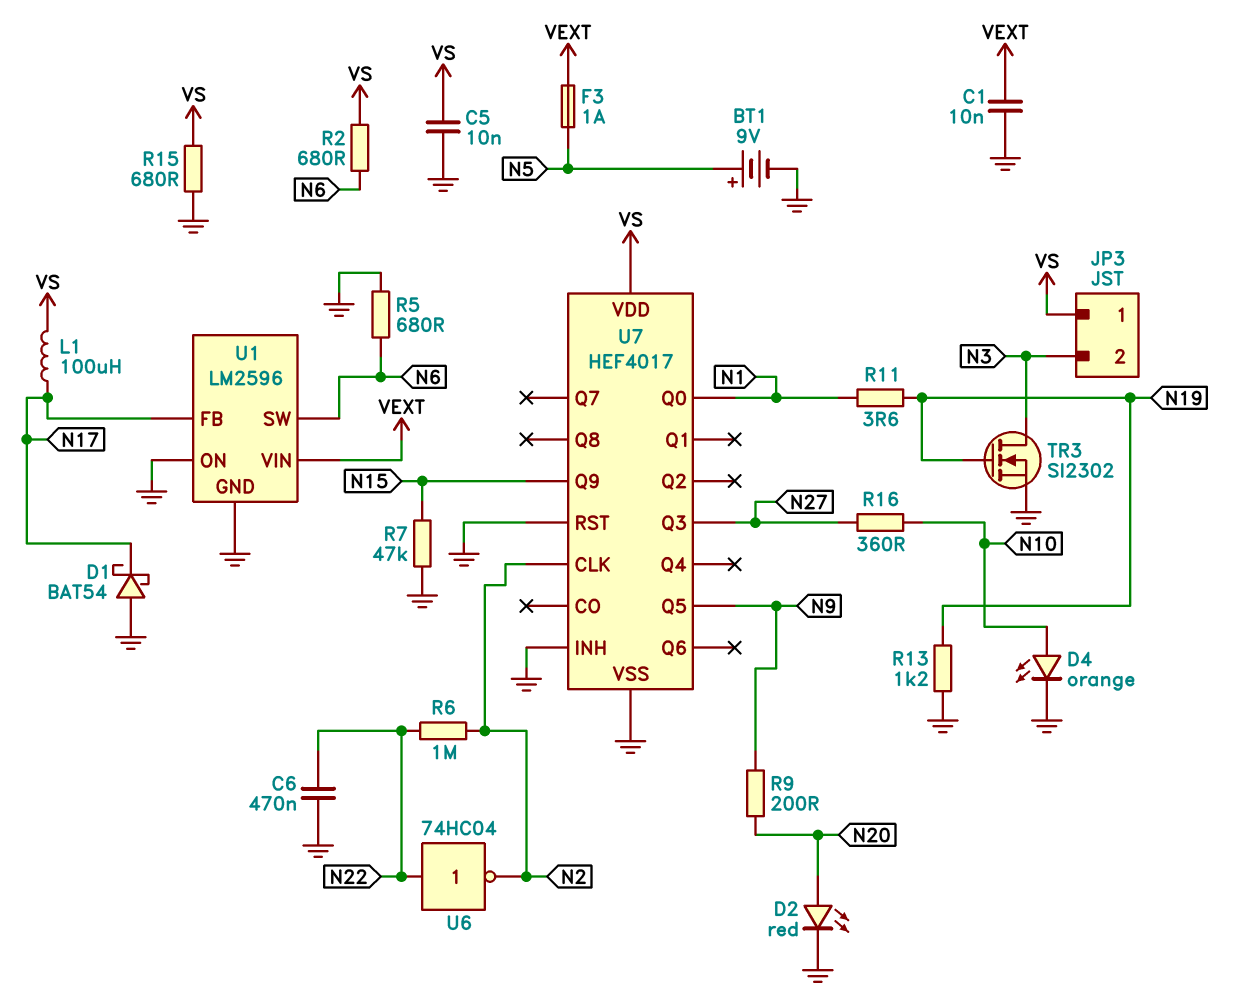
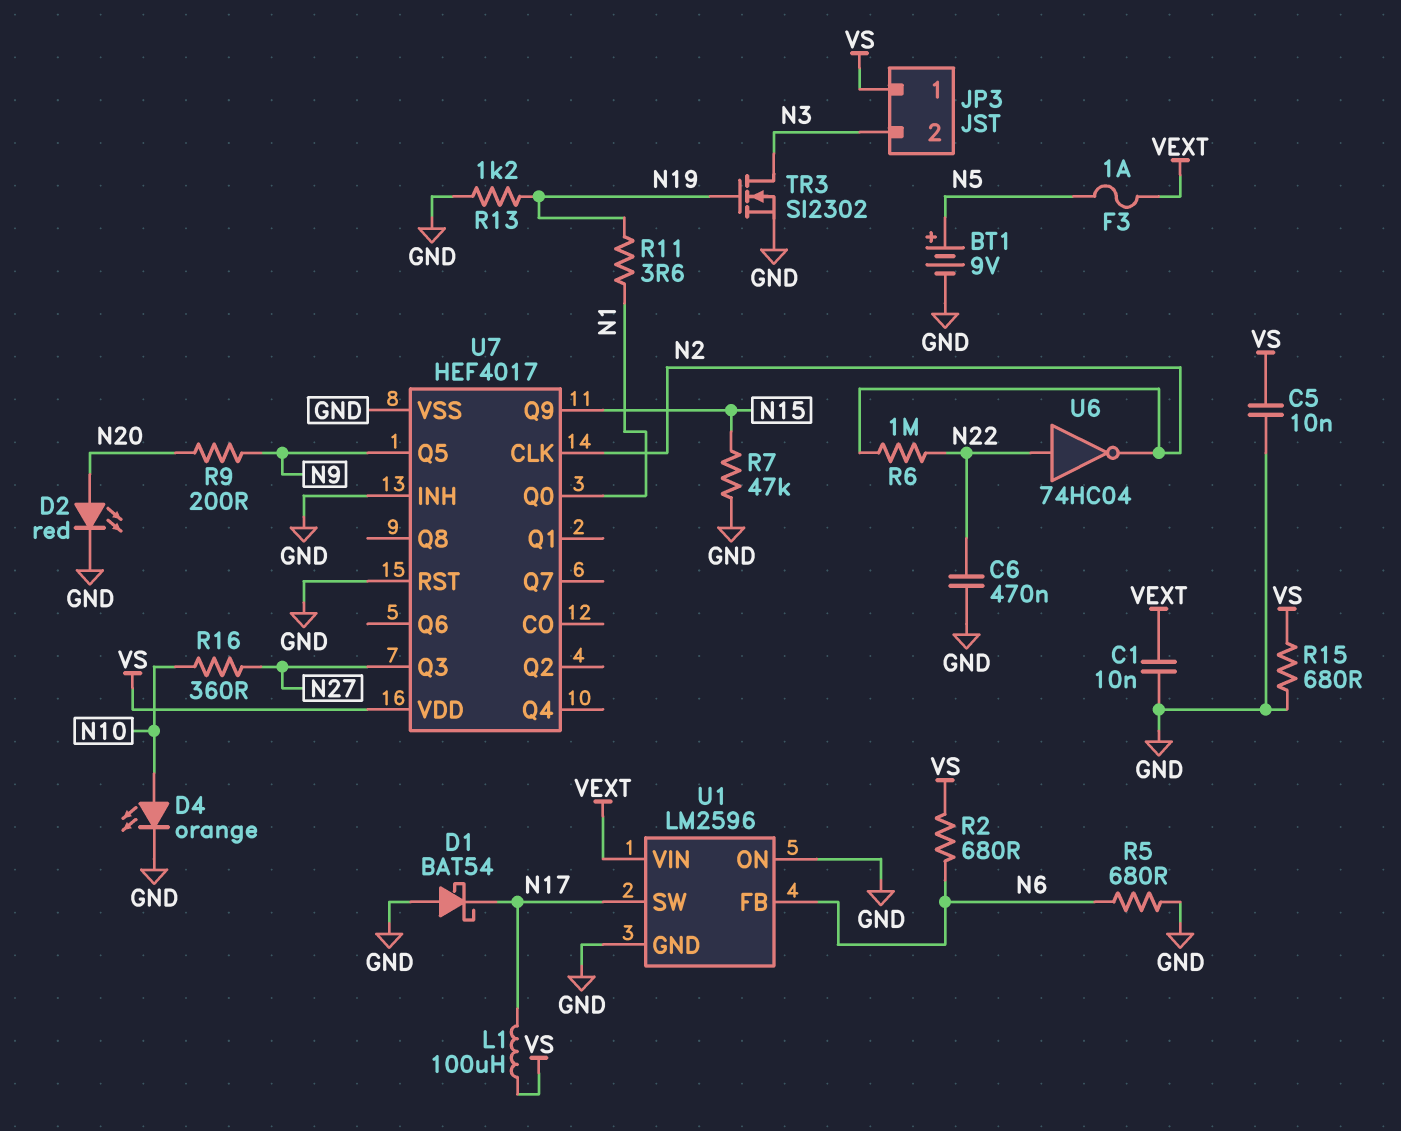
U1 pin FB: N17 -> N6
U1 pin SW: N6 -> N17

